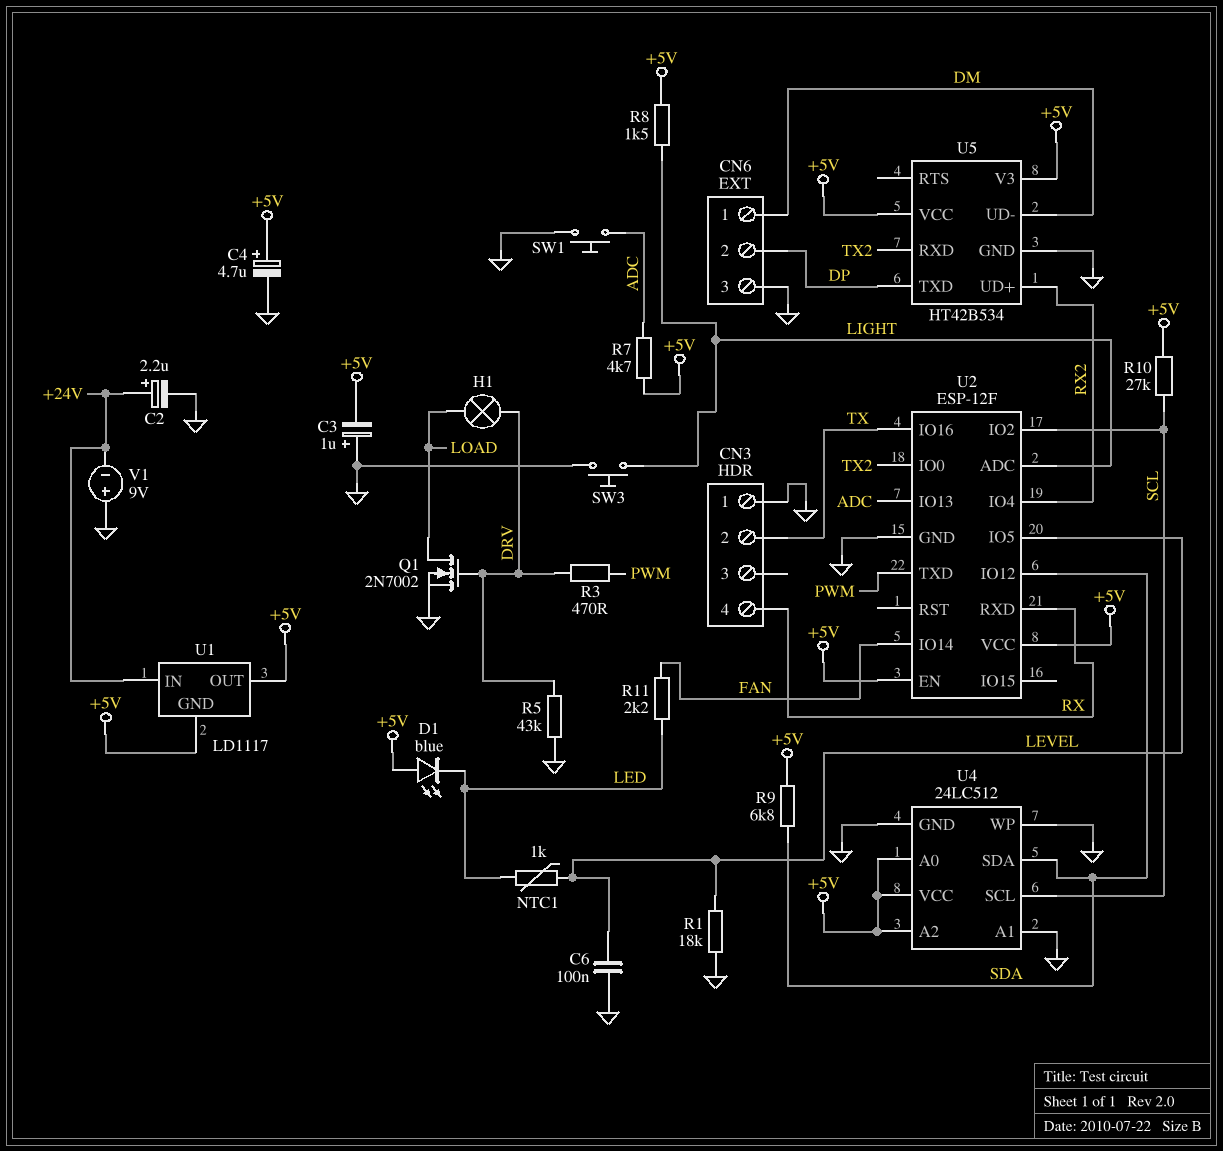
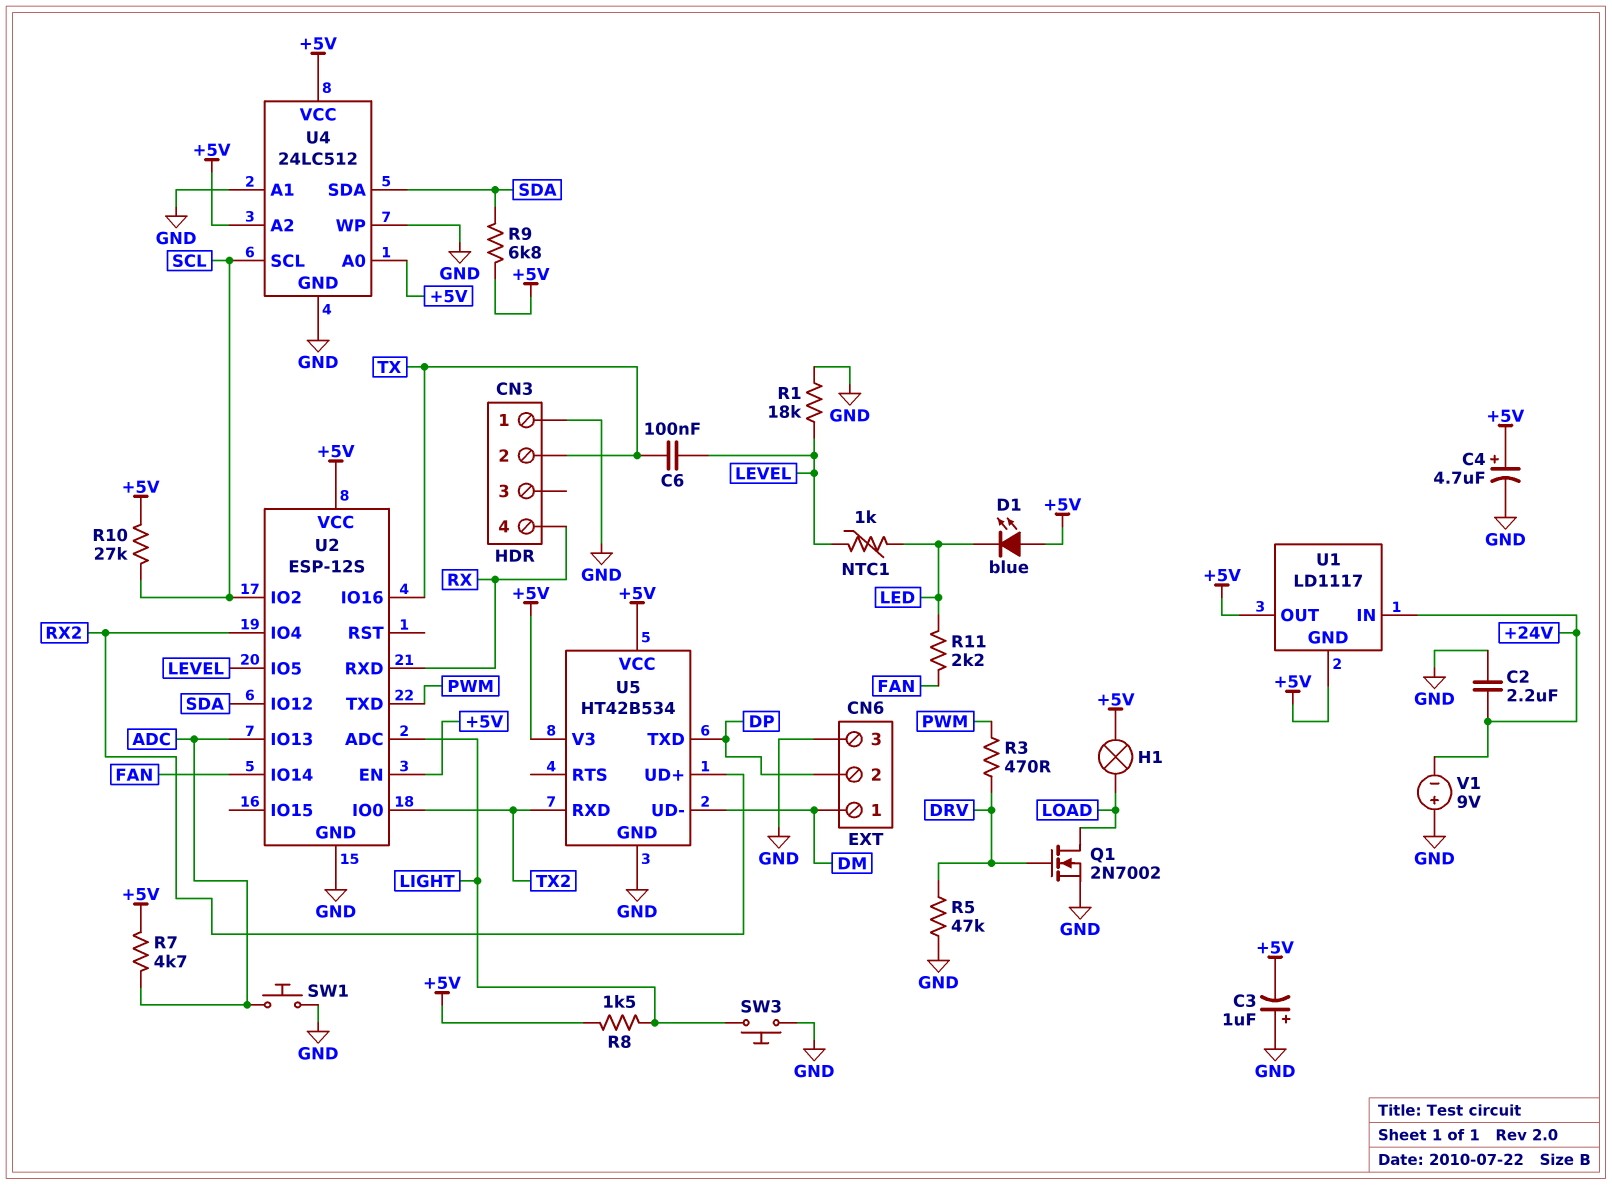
C2: 2.2uF (plus +24V, minus GND) -> 2.2uF (+24V, GND)
C6: 100nF (GND, LEVEL) -> 100nF (LEVEL, TX)
H1: lamp (DRV, LOAD) -> lamp (+5V, LOAD)
R5: 43k (DRV, GND) -> 47k (DRV, GND)
U2: ESP-12F -> ESP-12S

